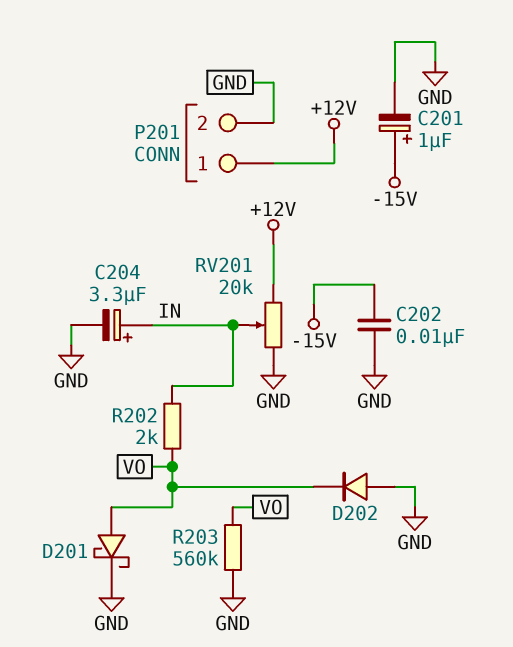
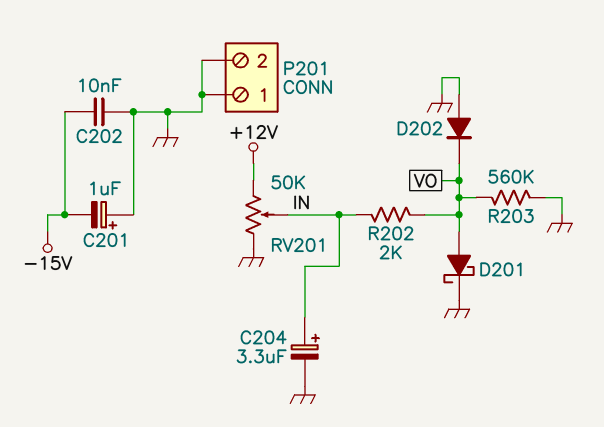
C201: 1uF (plus -15V, minus GND) -> 1uF (plus GND, minus -15V)
P201 pin 1: +12V -> GND
RV201: 20k (+12V, GND, wiper IN) -> 50k (+12V, GND, wiper IN)

